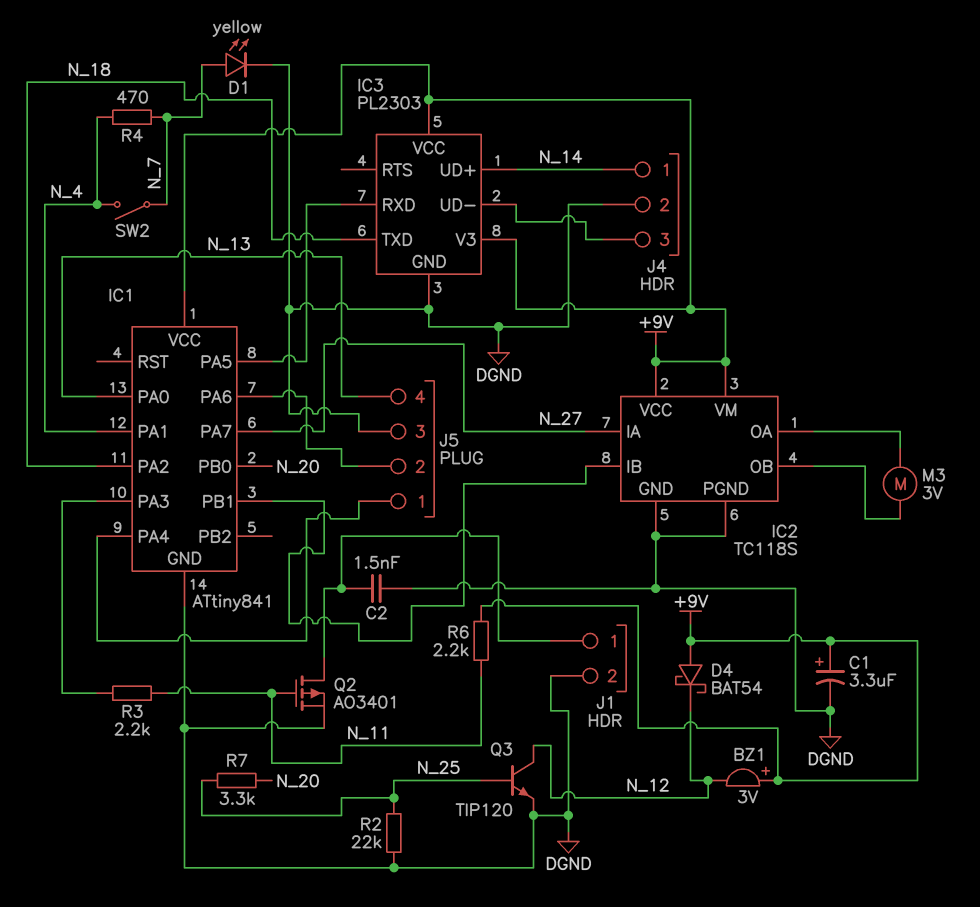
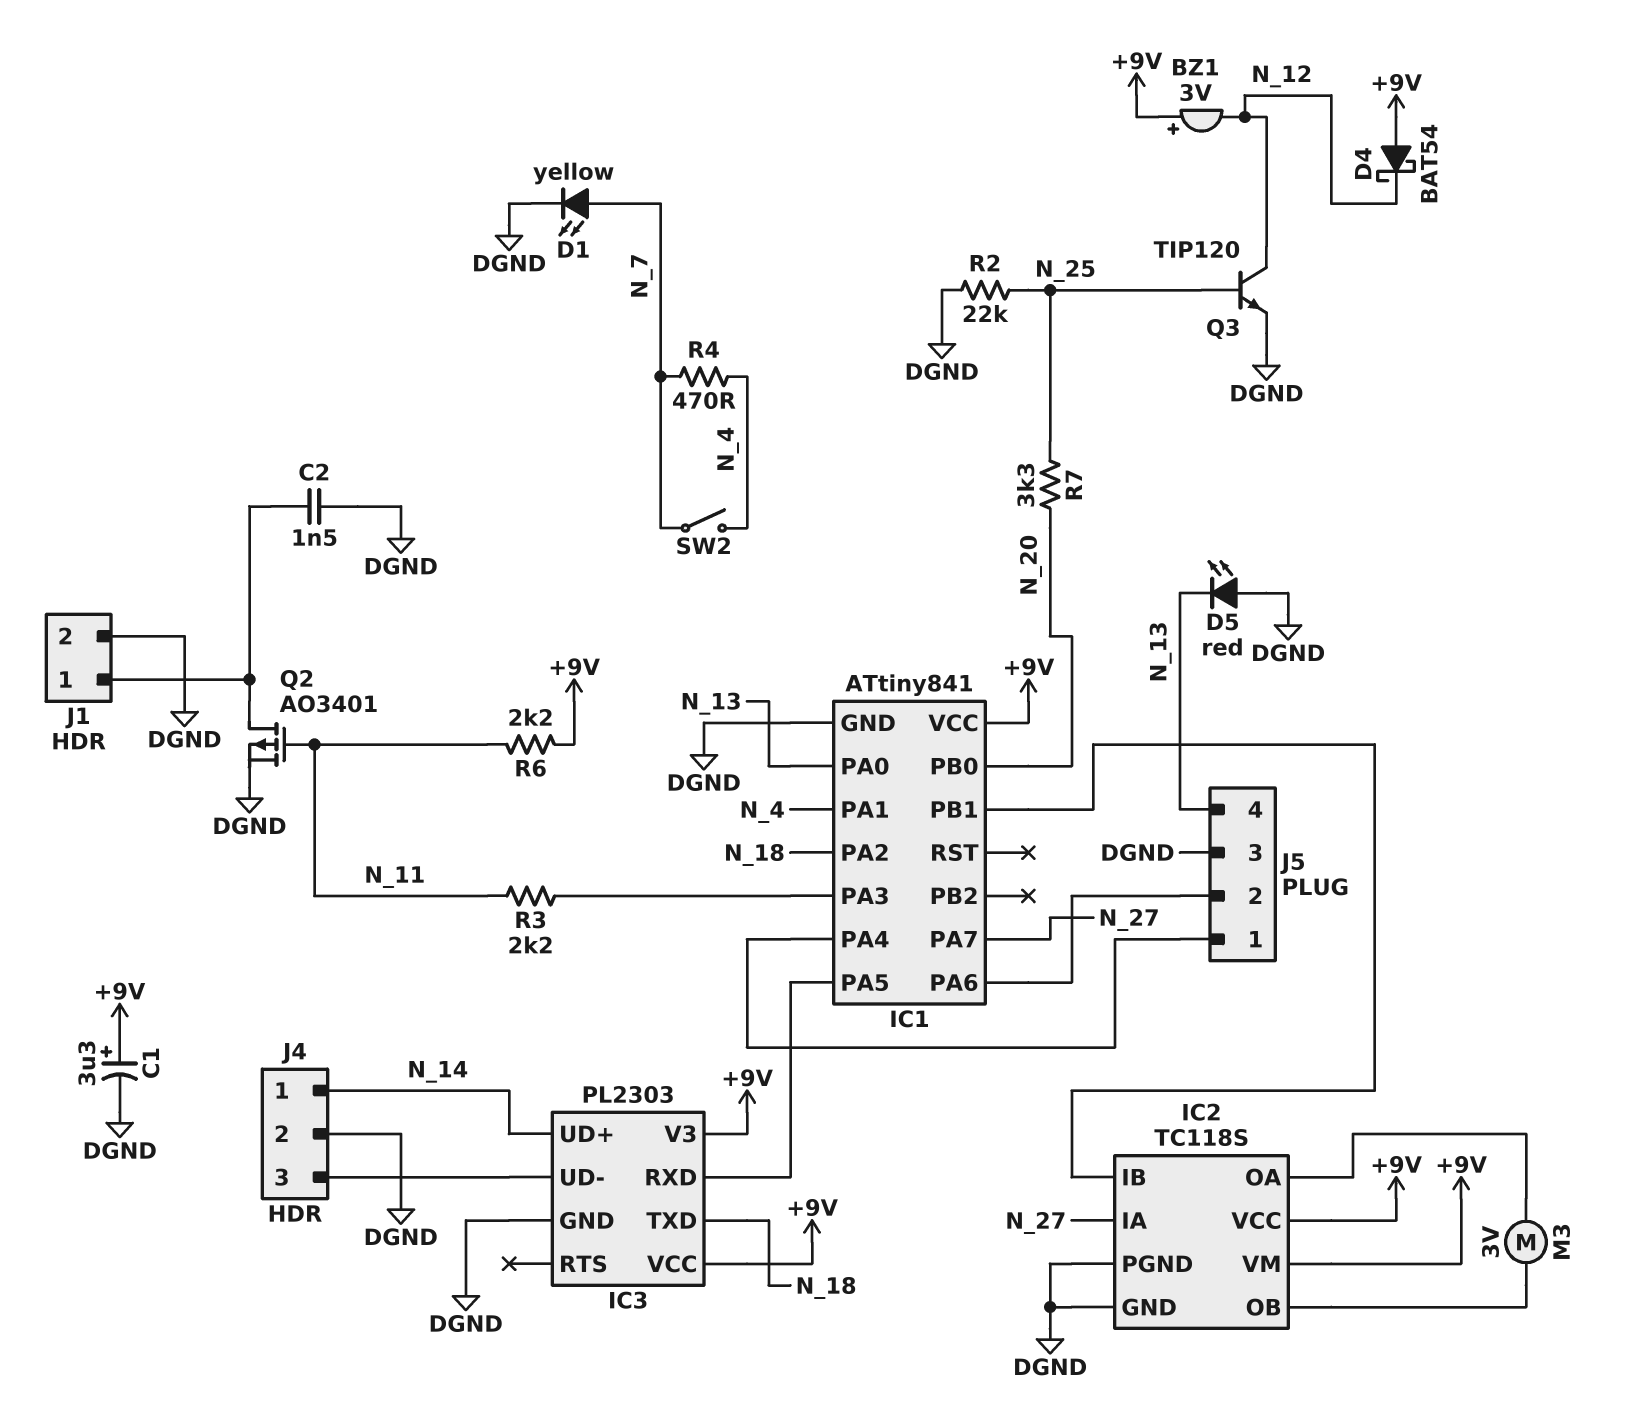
D5: none -> LED red (A DGND, K N_13)

